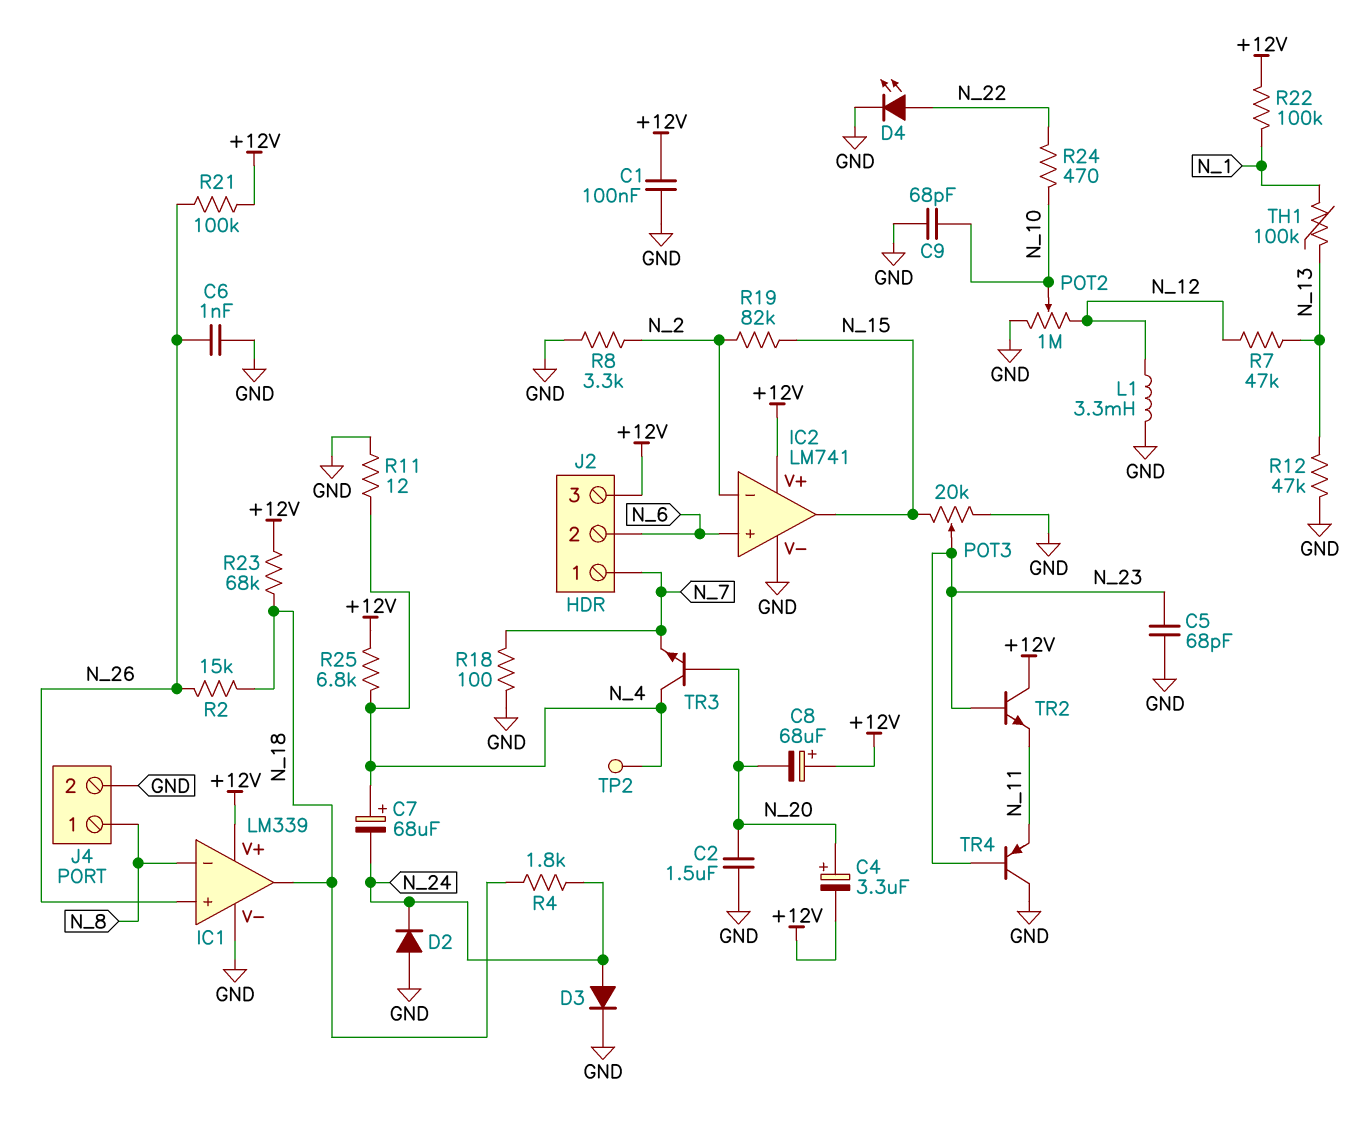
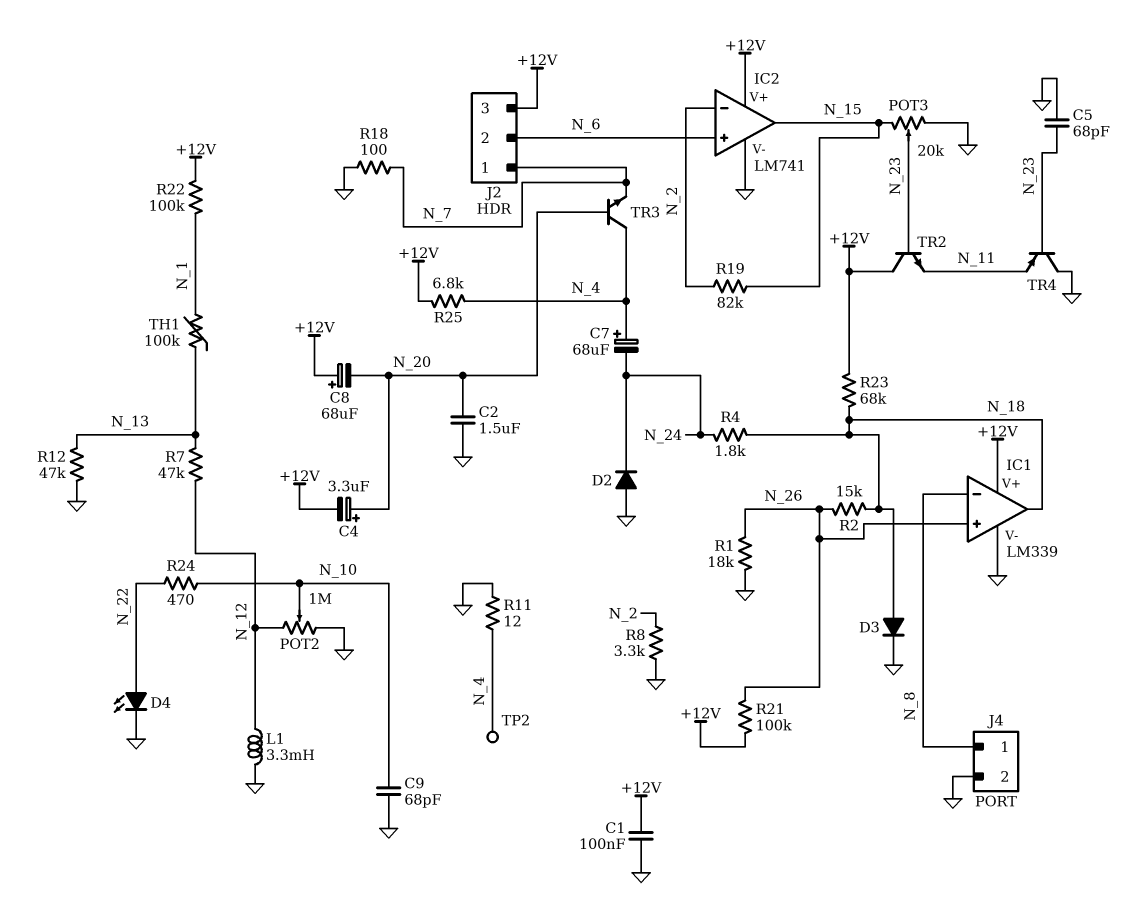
C6: 1nF (GND, N_26) -> none
D3: diode (A N_24, K GND) -> diode (A N_18, K GND)
R1: none -> 18k (GND, N_26)

